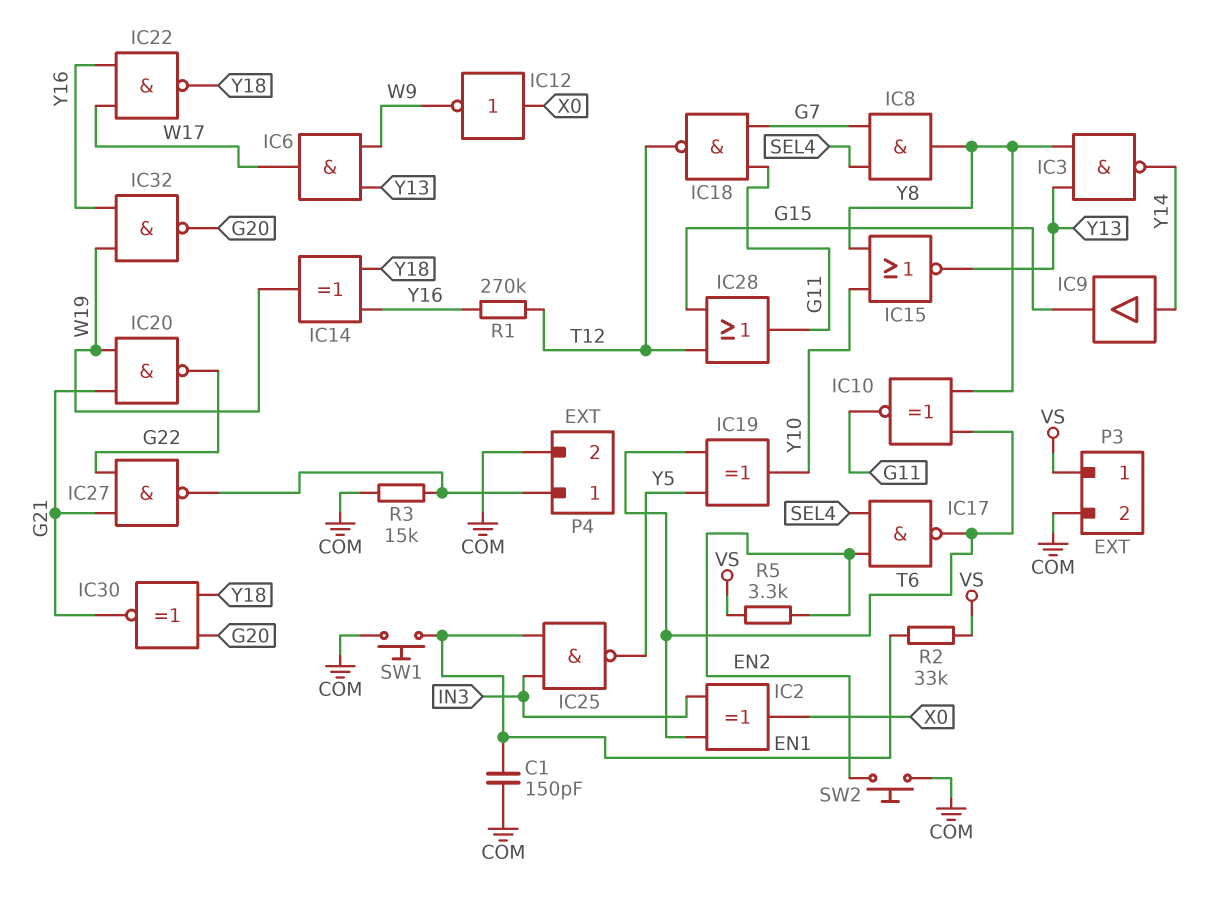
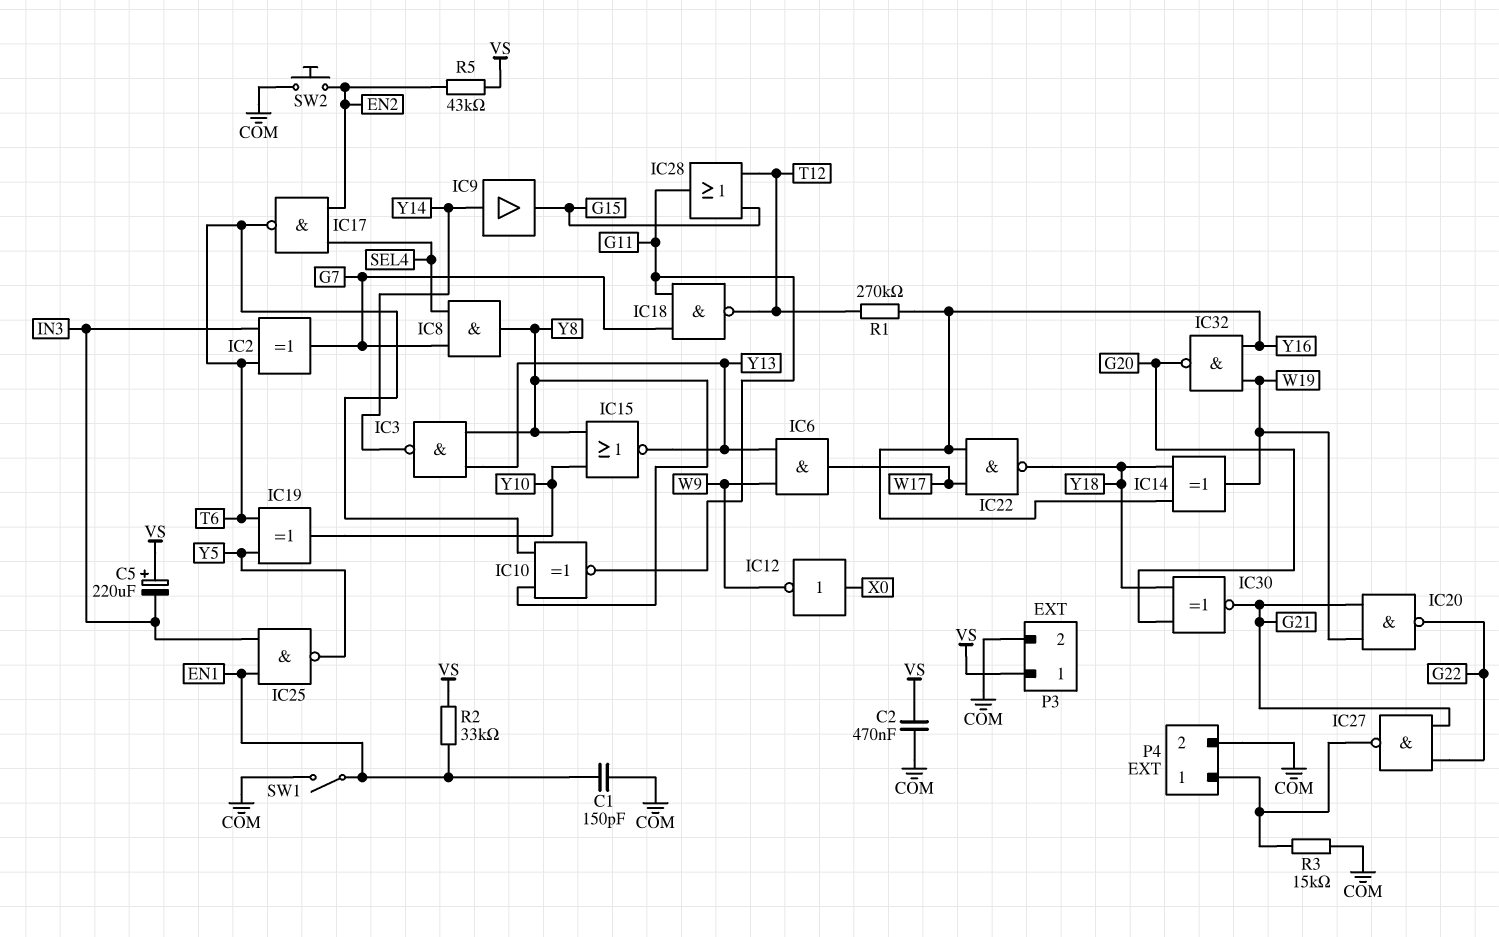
C2: none -> 470nF (COM, VS)
C5: none -> 220uF (plus VS, minus IN3)
IC2: XOR (in IN3, in T6, out X0) -> XOR (in IN3, in T6, out G7)
R5: 3.3k (EN2, VS) -> 43k (EN2, VS)
SW1: button (COM, EN1) -> switch (COM, EN1)

